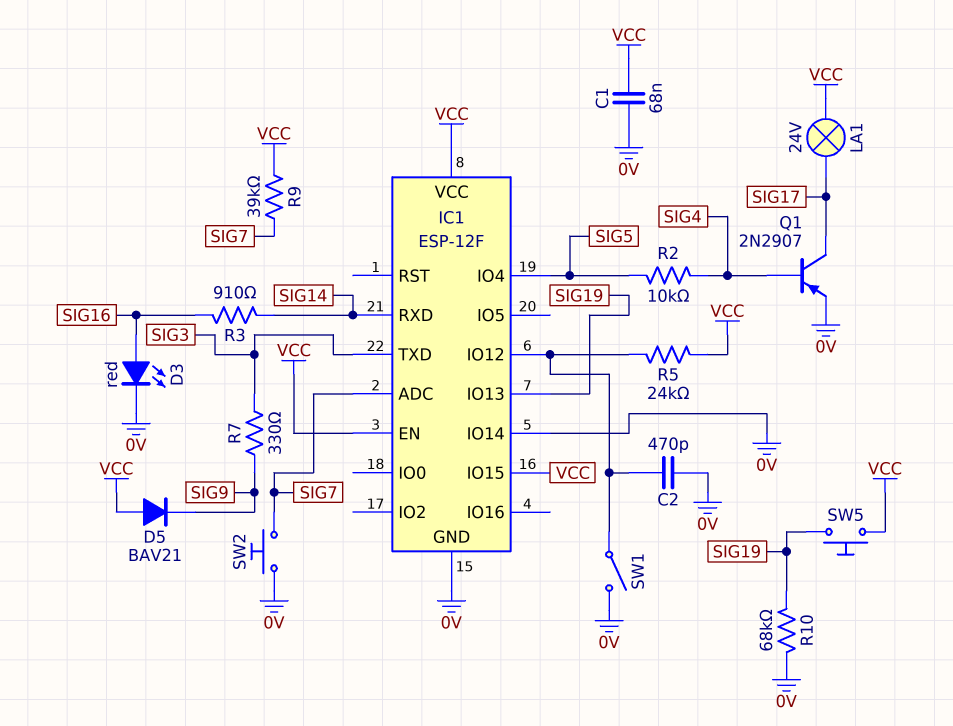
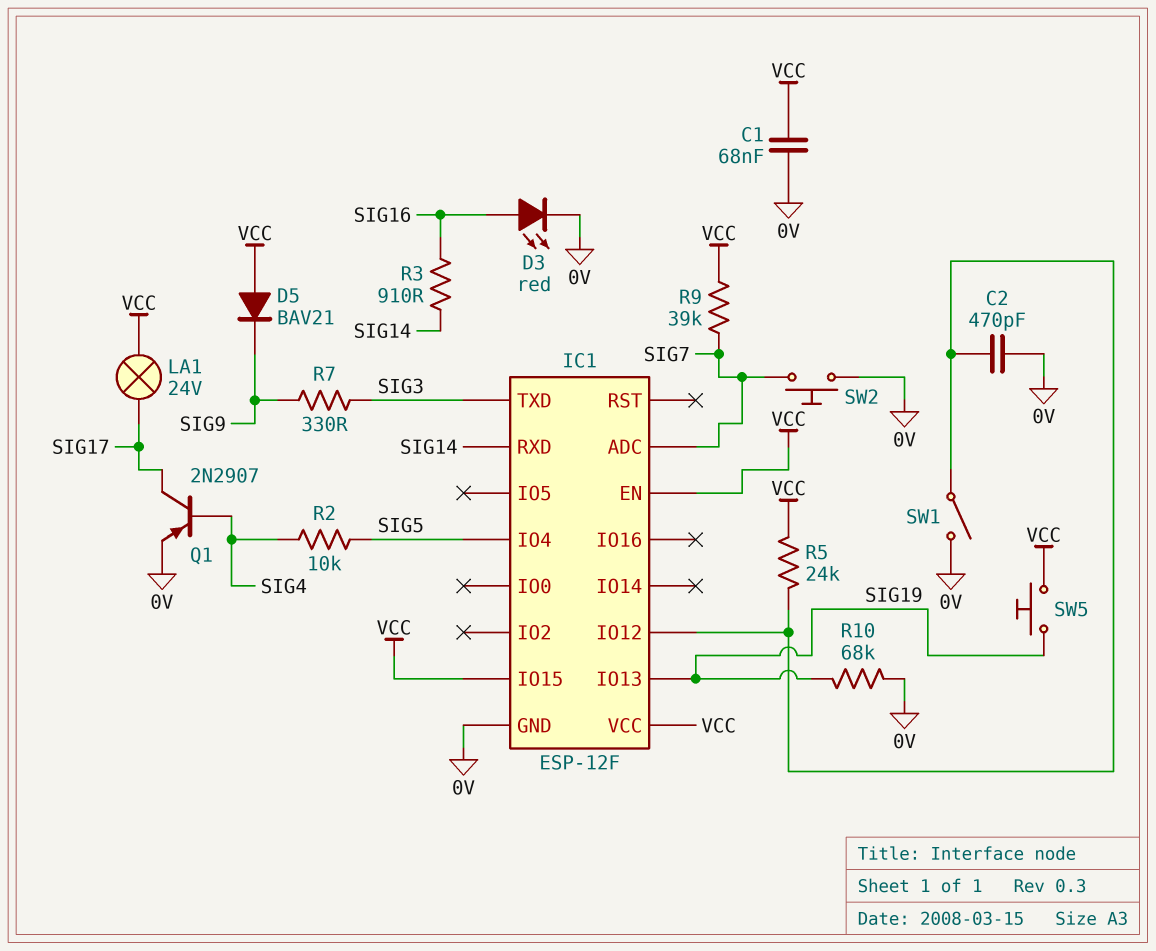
IC1 pin IO14: 0V -> none

